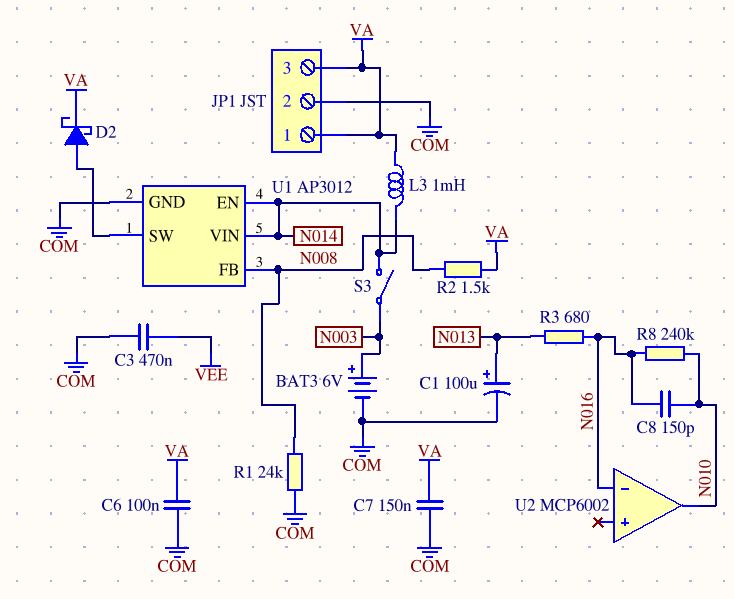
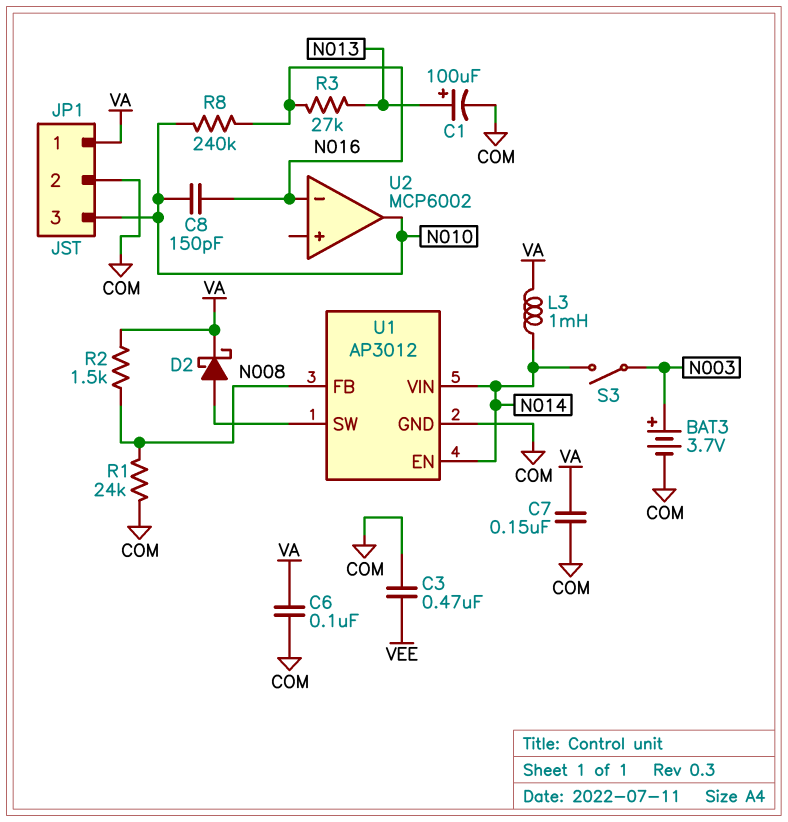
BAT3: 6V (plus N003, minus COM) -> 3.7V (plus N003, minus COM)
JP1 pin 3: VA -> N010
R3: 680 (N013, N016) -> 27k (N013, N016)

